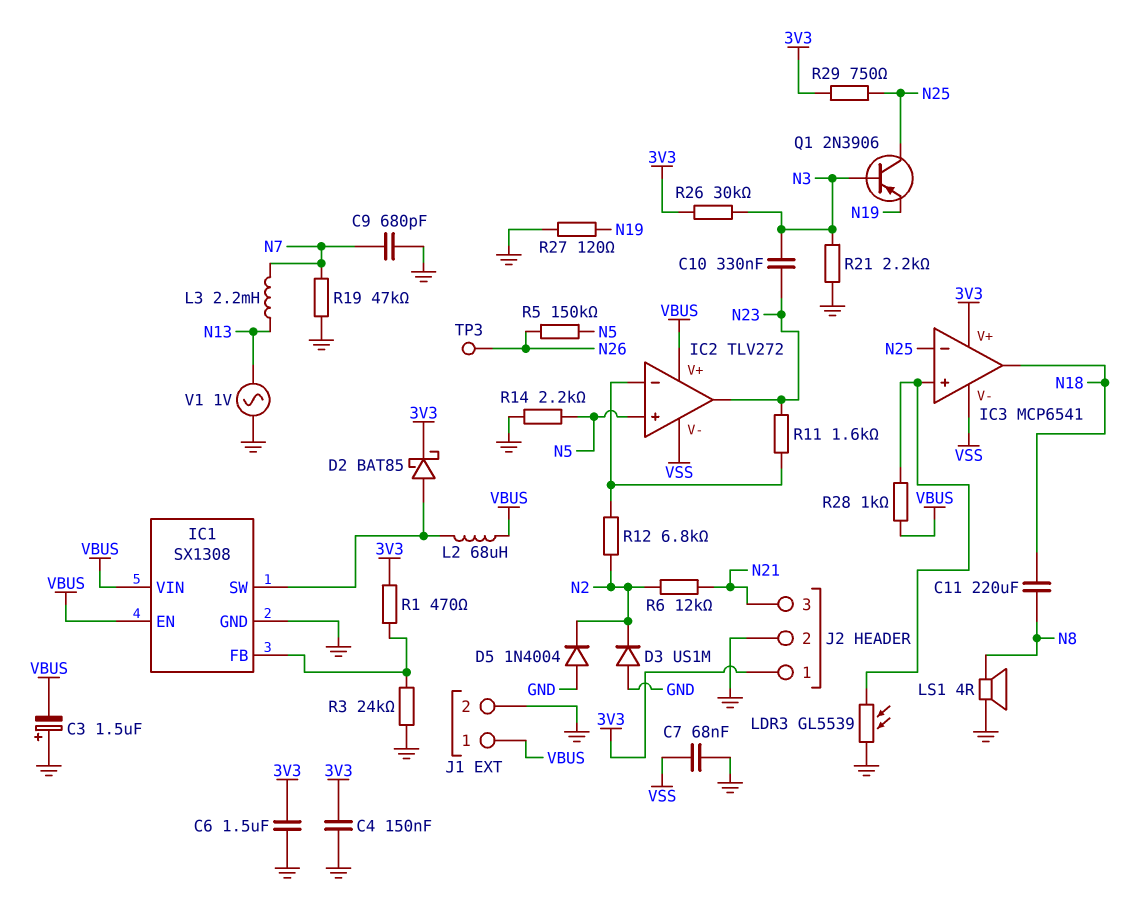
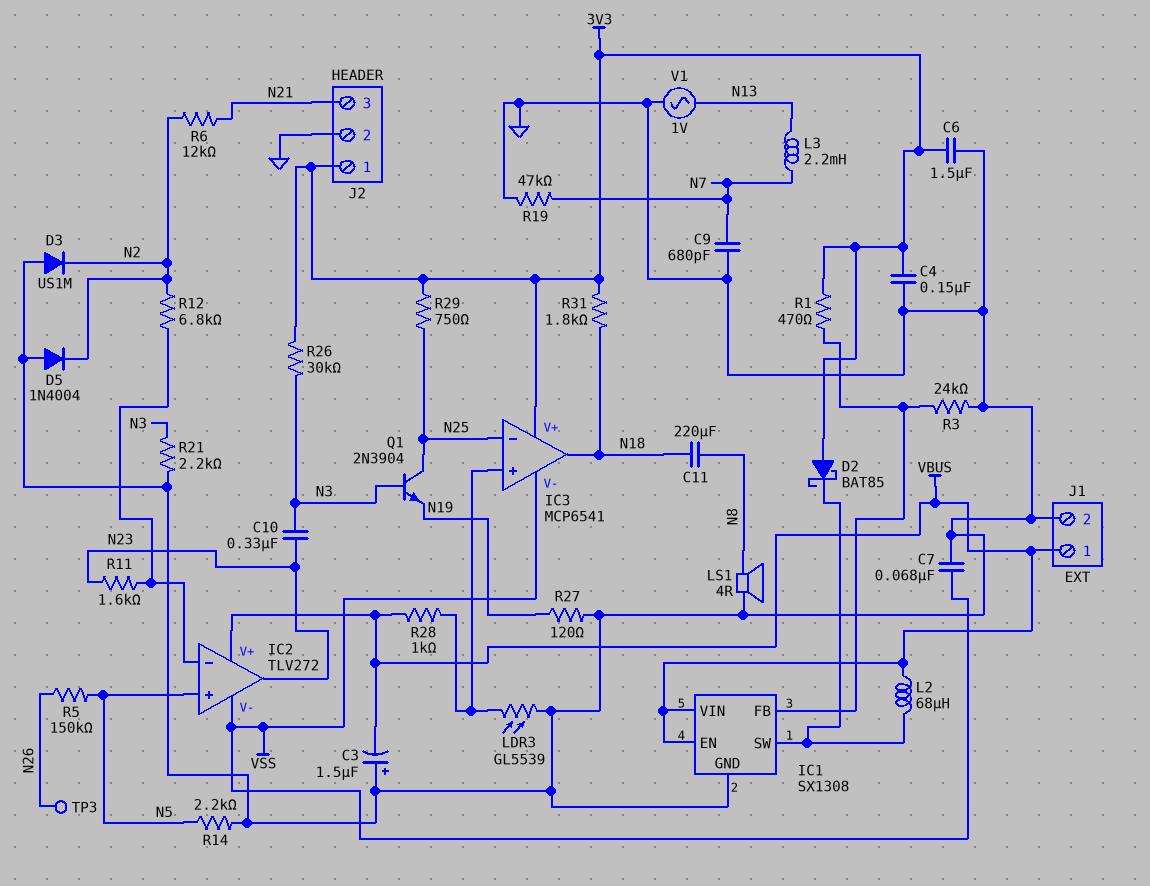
D2: schottky BAT85 (A IC1/SW, K 3V3) -> schottky BAT85 (A 3V3, K IC1/SW)
Q1: PNP 2N3906 (B N3, C N25, E N19) -> NPN 2N3904 (B N3, C N25, E N19)
R31: none -> 1.8k (3V3, N18)

